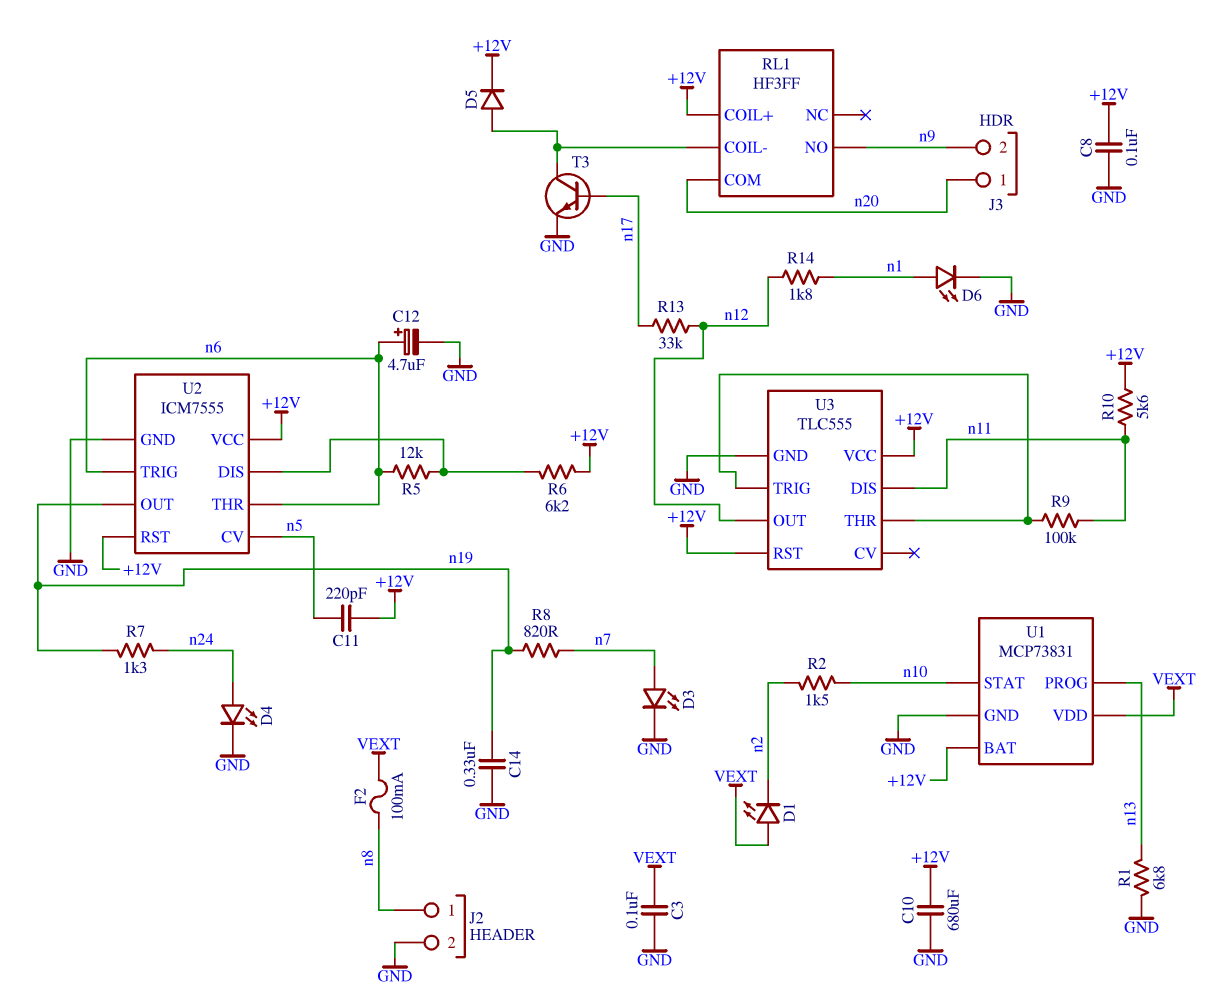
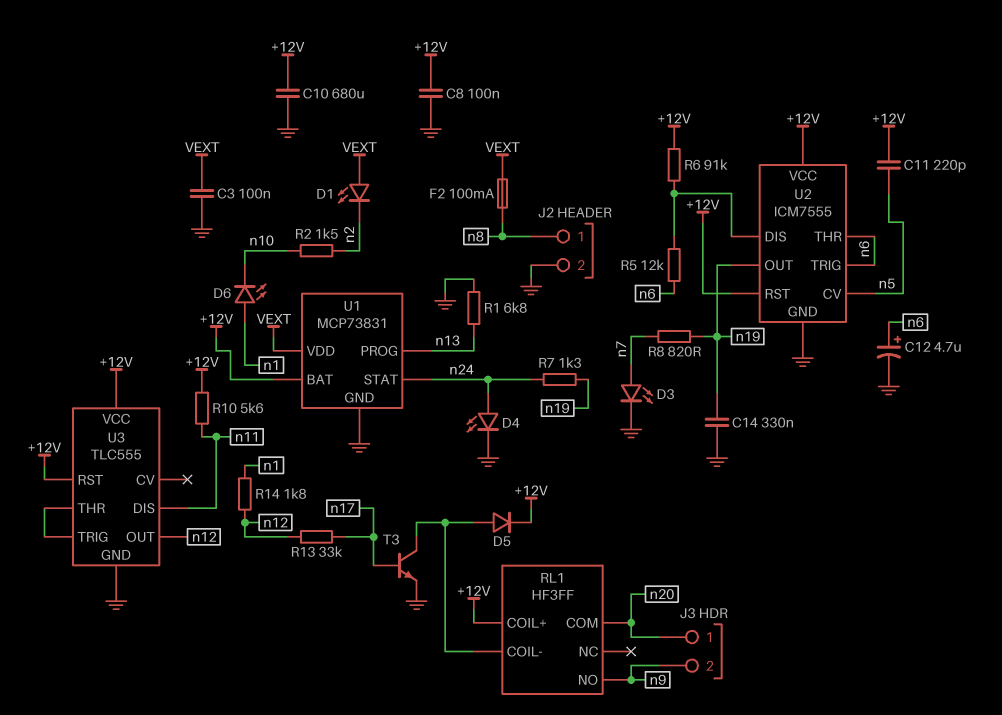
D6: LED (A n1, K GND) -> LED (A n1, K n10)
R6: 6.2k (+12V, U2/DIS) -> 91k (+12V, U2/DIS)
R9: 100k (U3/THR, n11) -> none
U1 pin STAT: n10 -> n24

